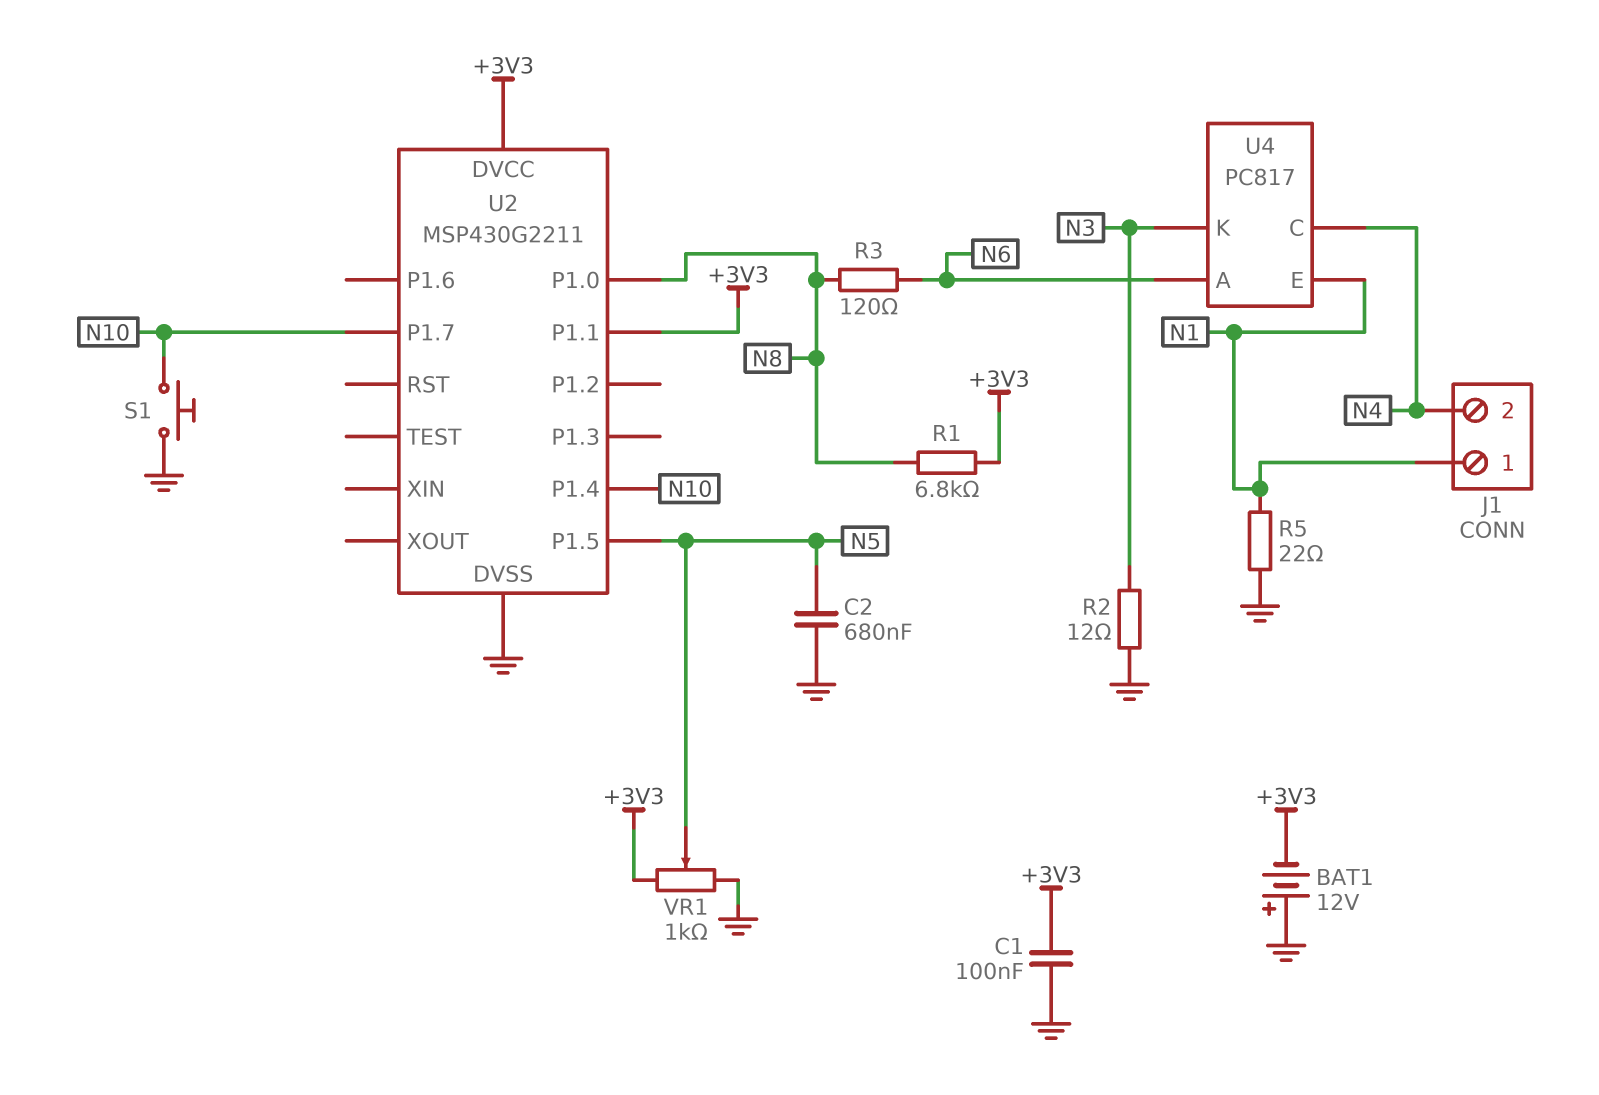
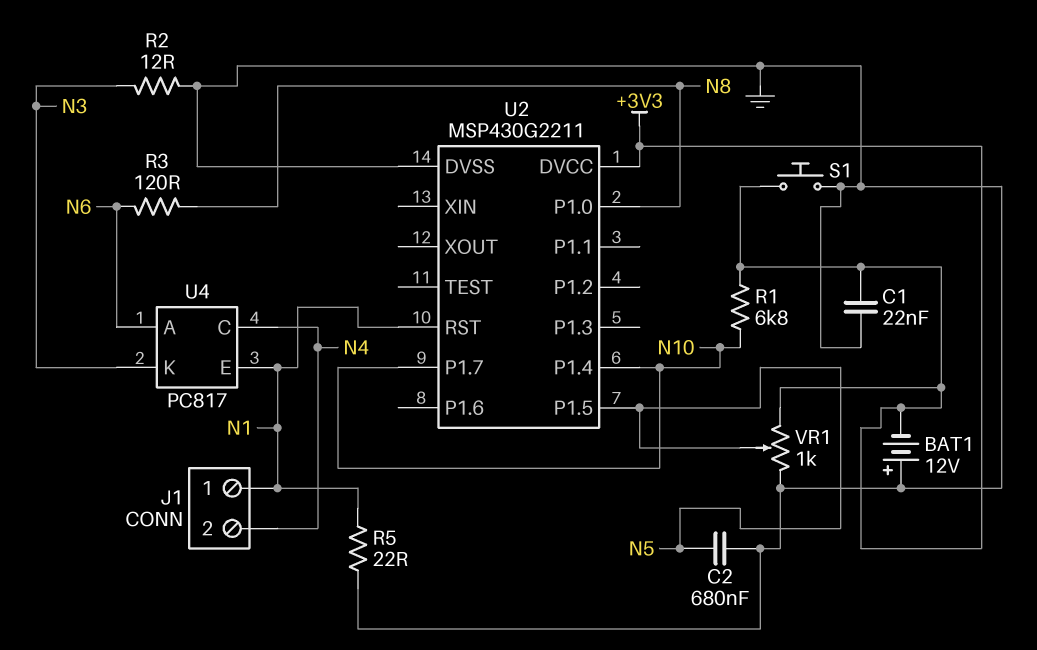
C1: 100nF (+3V3, GND) -> 22nF (+3V3, GND)
R1: 6.8k (+3V3, N8) -> 6.8k (+3V3, N10)
S1: button (GND, N10) -> button (+3V3, GND)
U2 pin P1.1: +3V3 -> none
U2 pin RST: none -> N1

